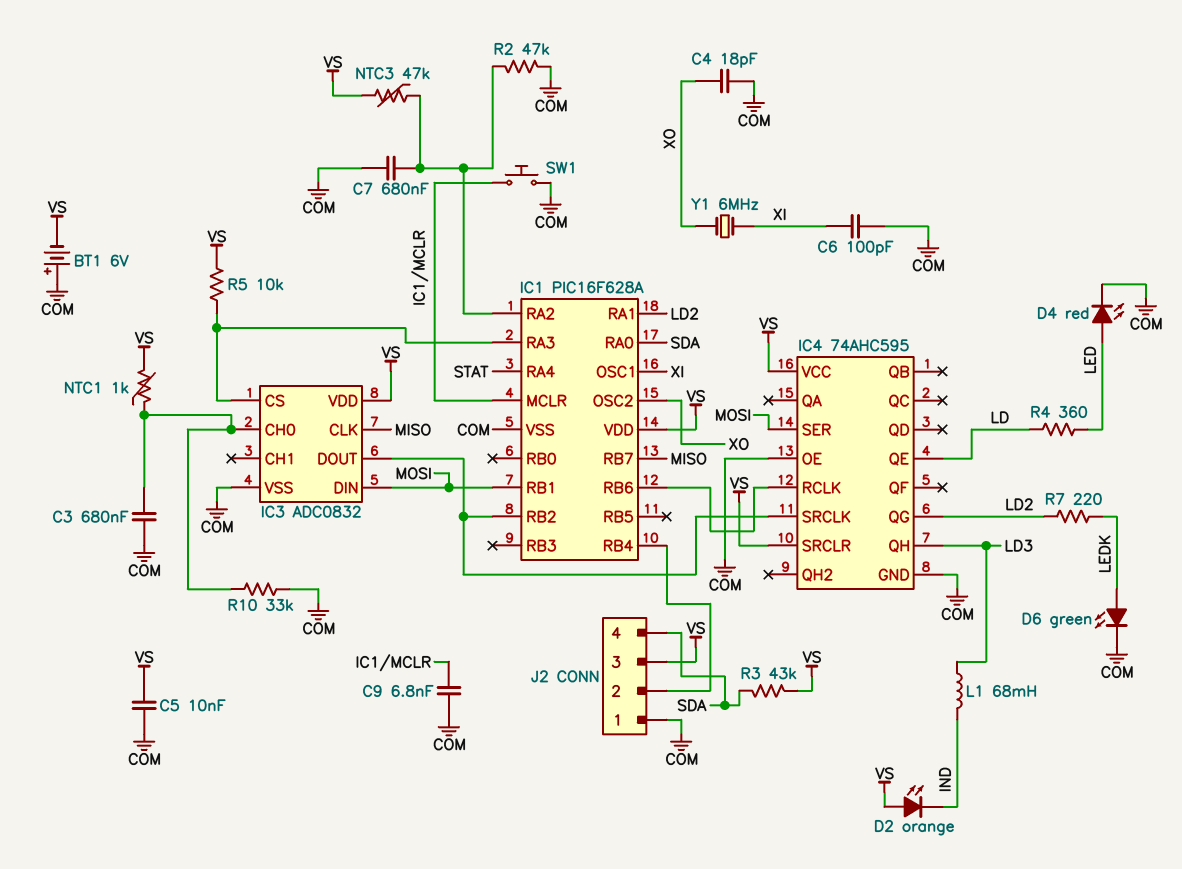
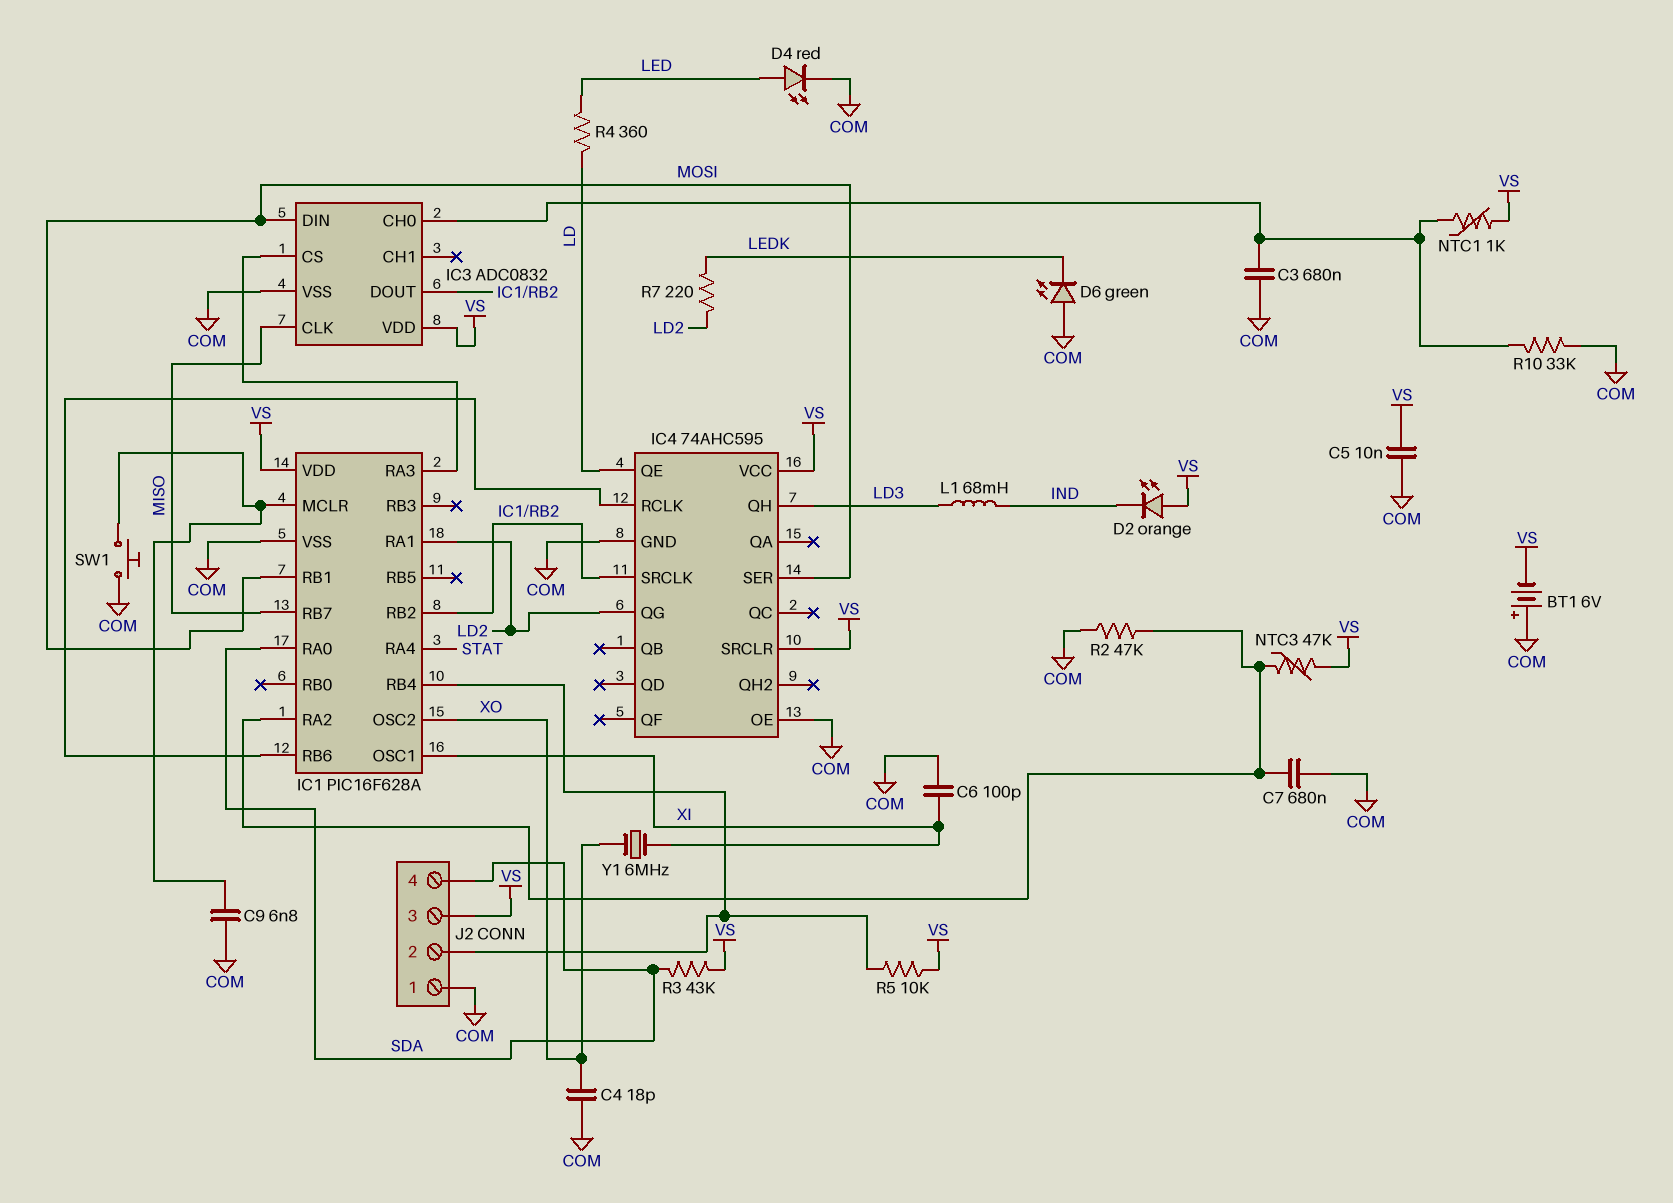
D6: LED green (A LEDK, K COM) -> LED green (A COM, K LEDK)
R5: 10k (IC1/RA3, VS) -> 10k (IC1/RB4, VS)

